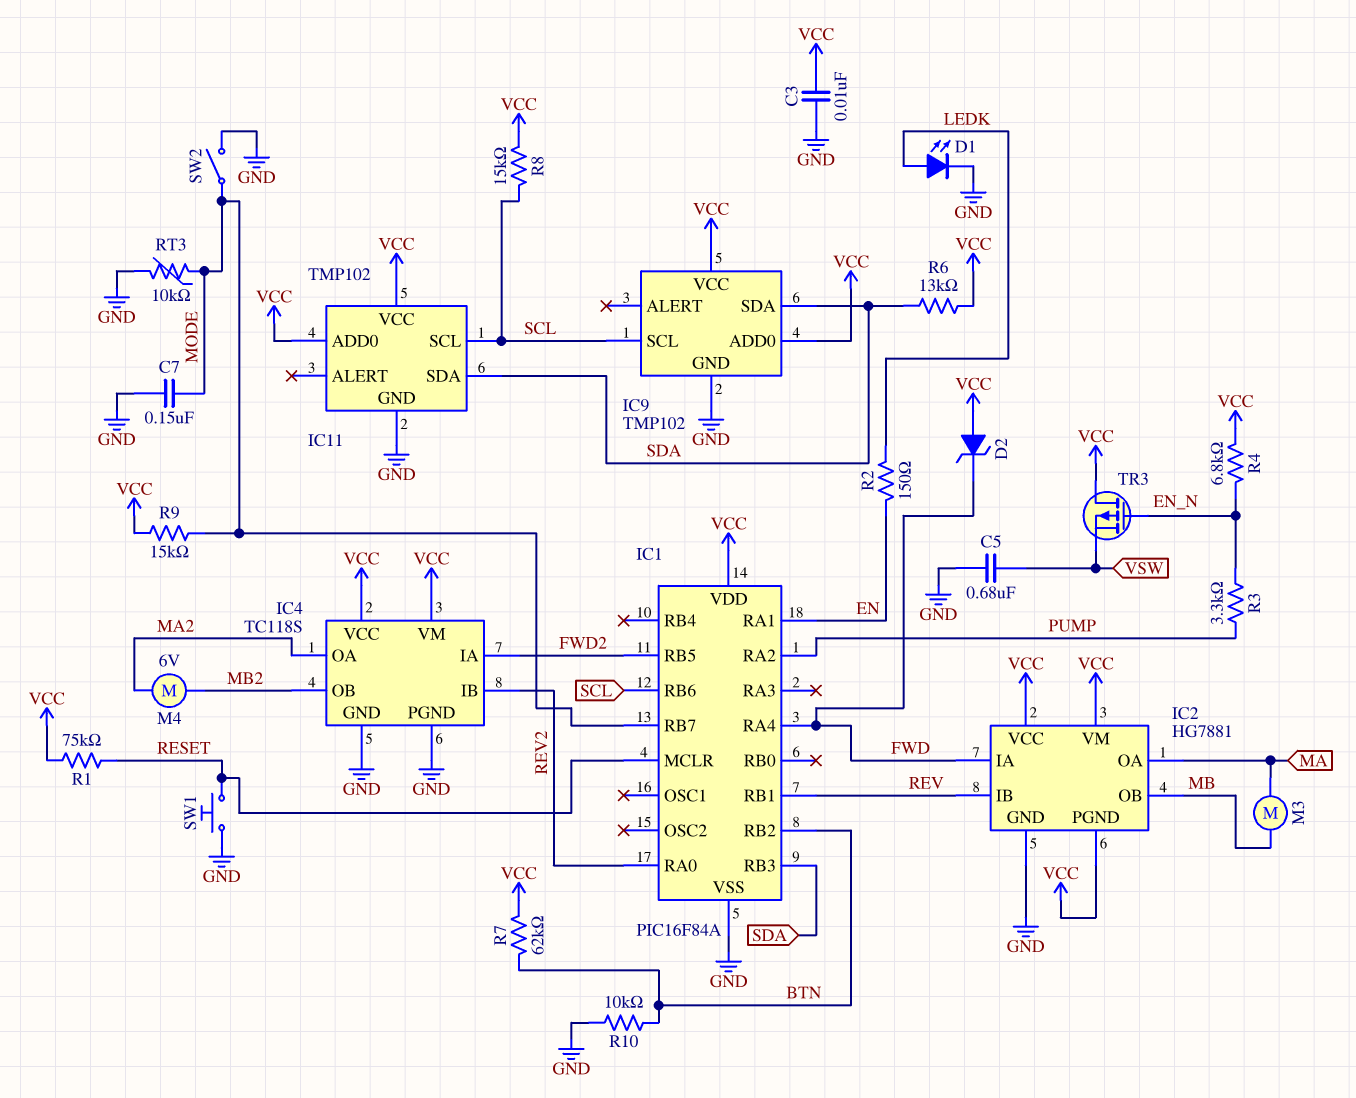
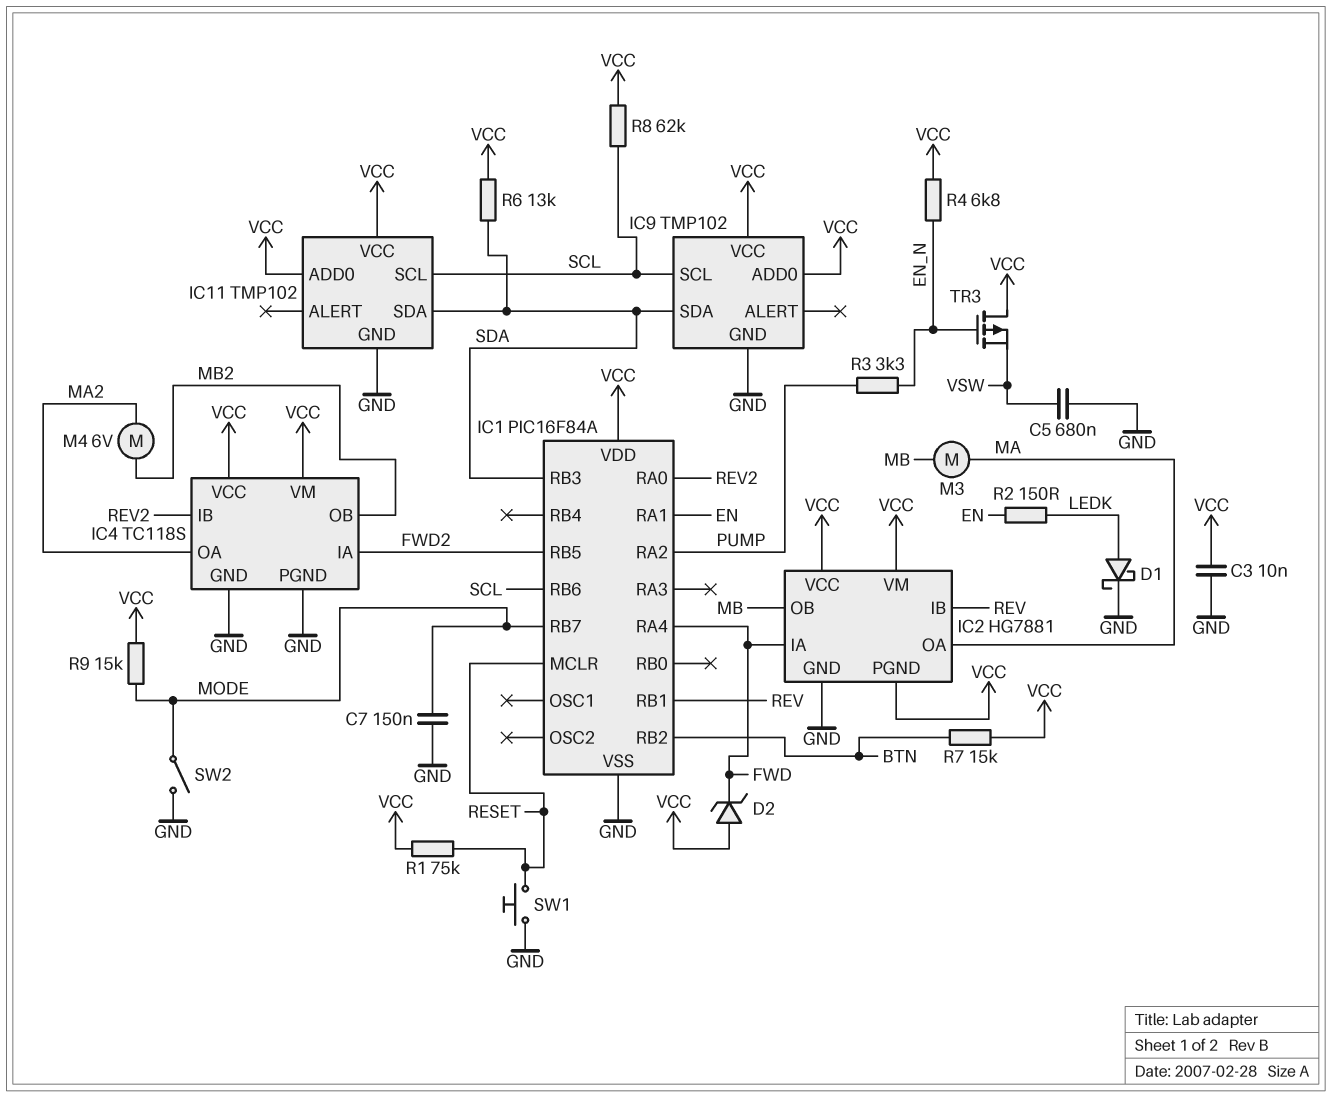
D1: LED (A LEDK, K GND) -> schottky (A LEDK, K GND)
R7: 62k (BTN, VCC) -> 15k (BTN, VCC)
R8: 15k (SCL, VCC) -> 62k (SCL, VCC)
R10: 10k (BTN, GND) -> none
RT3: 10k (GND, MODE) -> none

